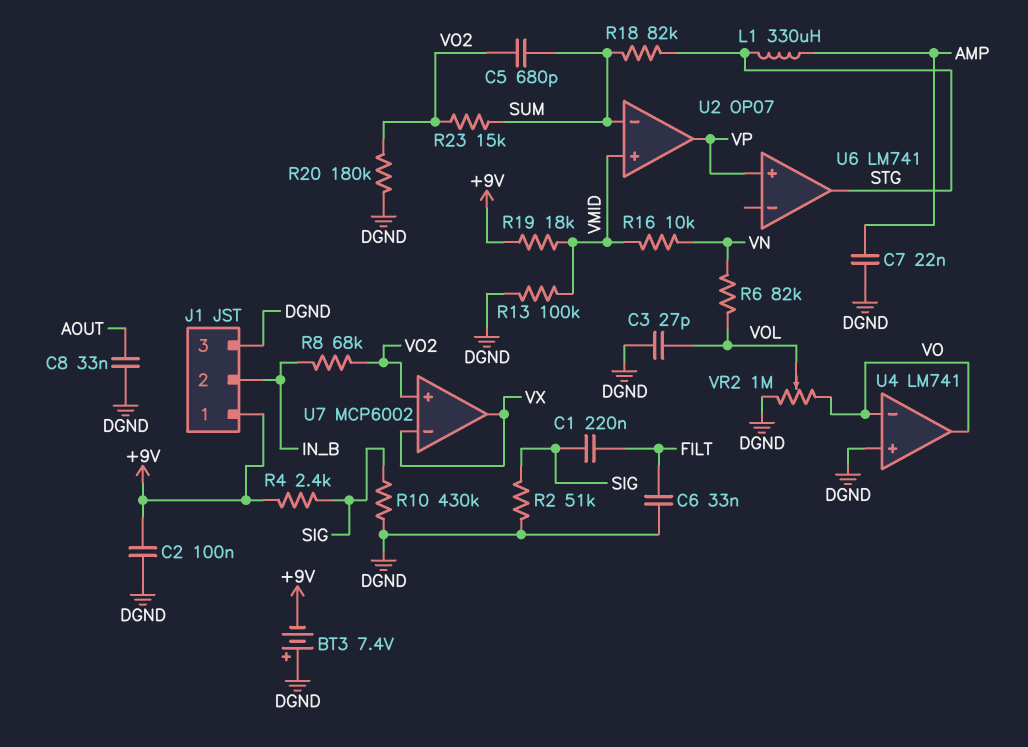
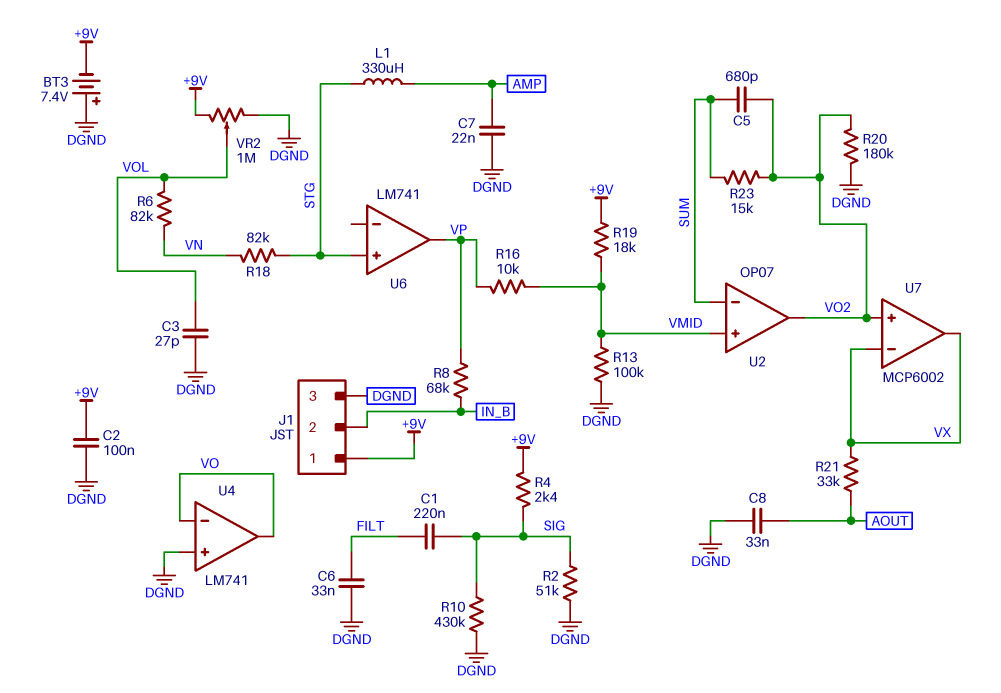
R8: 68k (IN_B, VO2) -> 68k (IN_B, VP)
R16: 10k (VMID, VN) -> 10k (VMID, VP)
R18: 82k (STG, SUM) -> 82k (STG, VN)
R21: none -> 33k (AOUT, VX)
U2 pin out: VP -> VO2
U6 pin in+: VP -> STG
U6 pin out: STG -> VP
VR2: 1M (DGND, VO, wiper VOL) -> 1M (+9V, DGND, wiper VOL)

